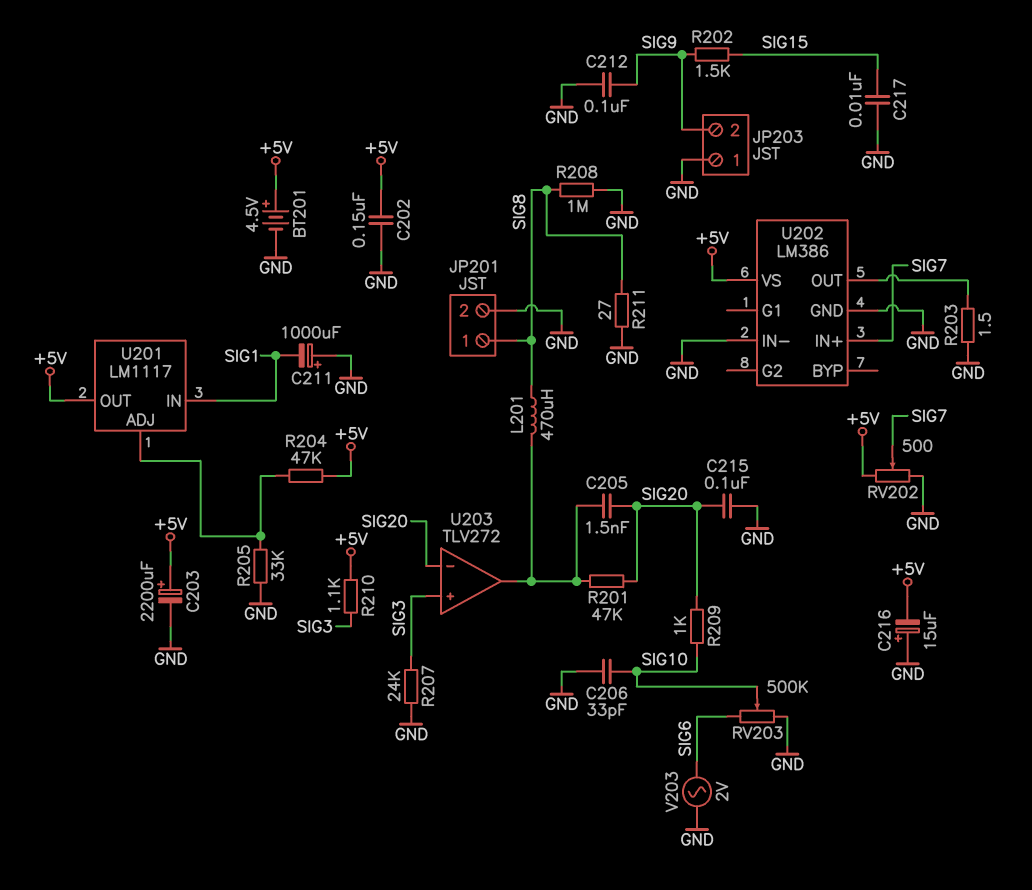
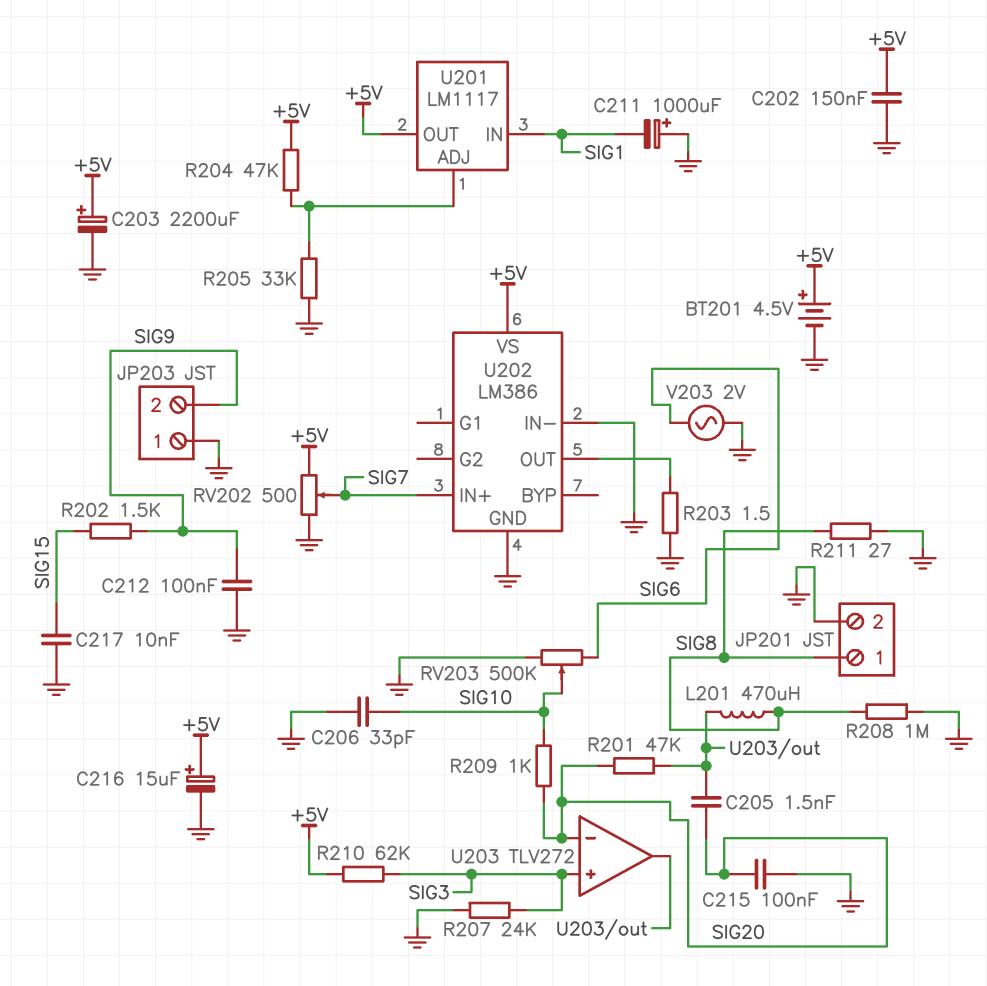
C216: 15uF (plus GND, minus +5V) -> 15uF (plus +5V, minus GND)
R210: 1.1k (+5V, SIG3) -> 62k (+5V, SIG3)

